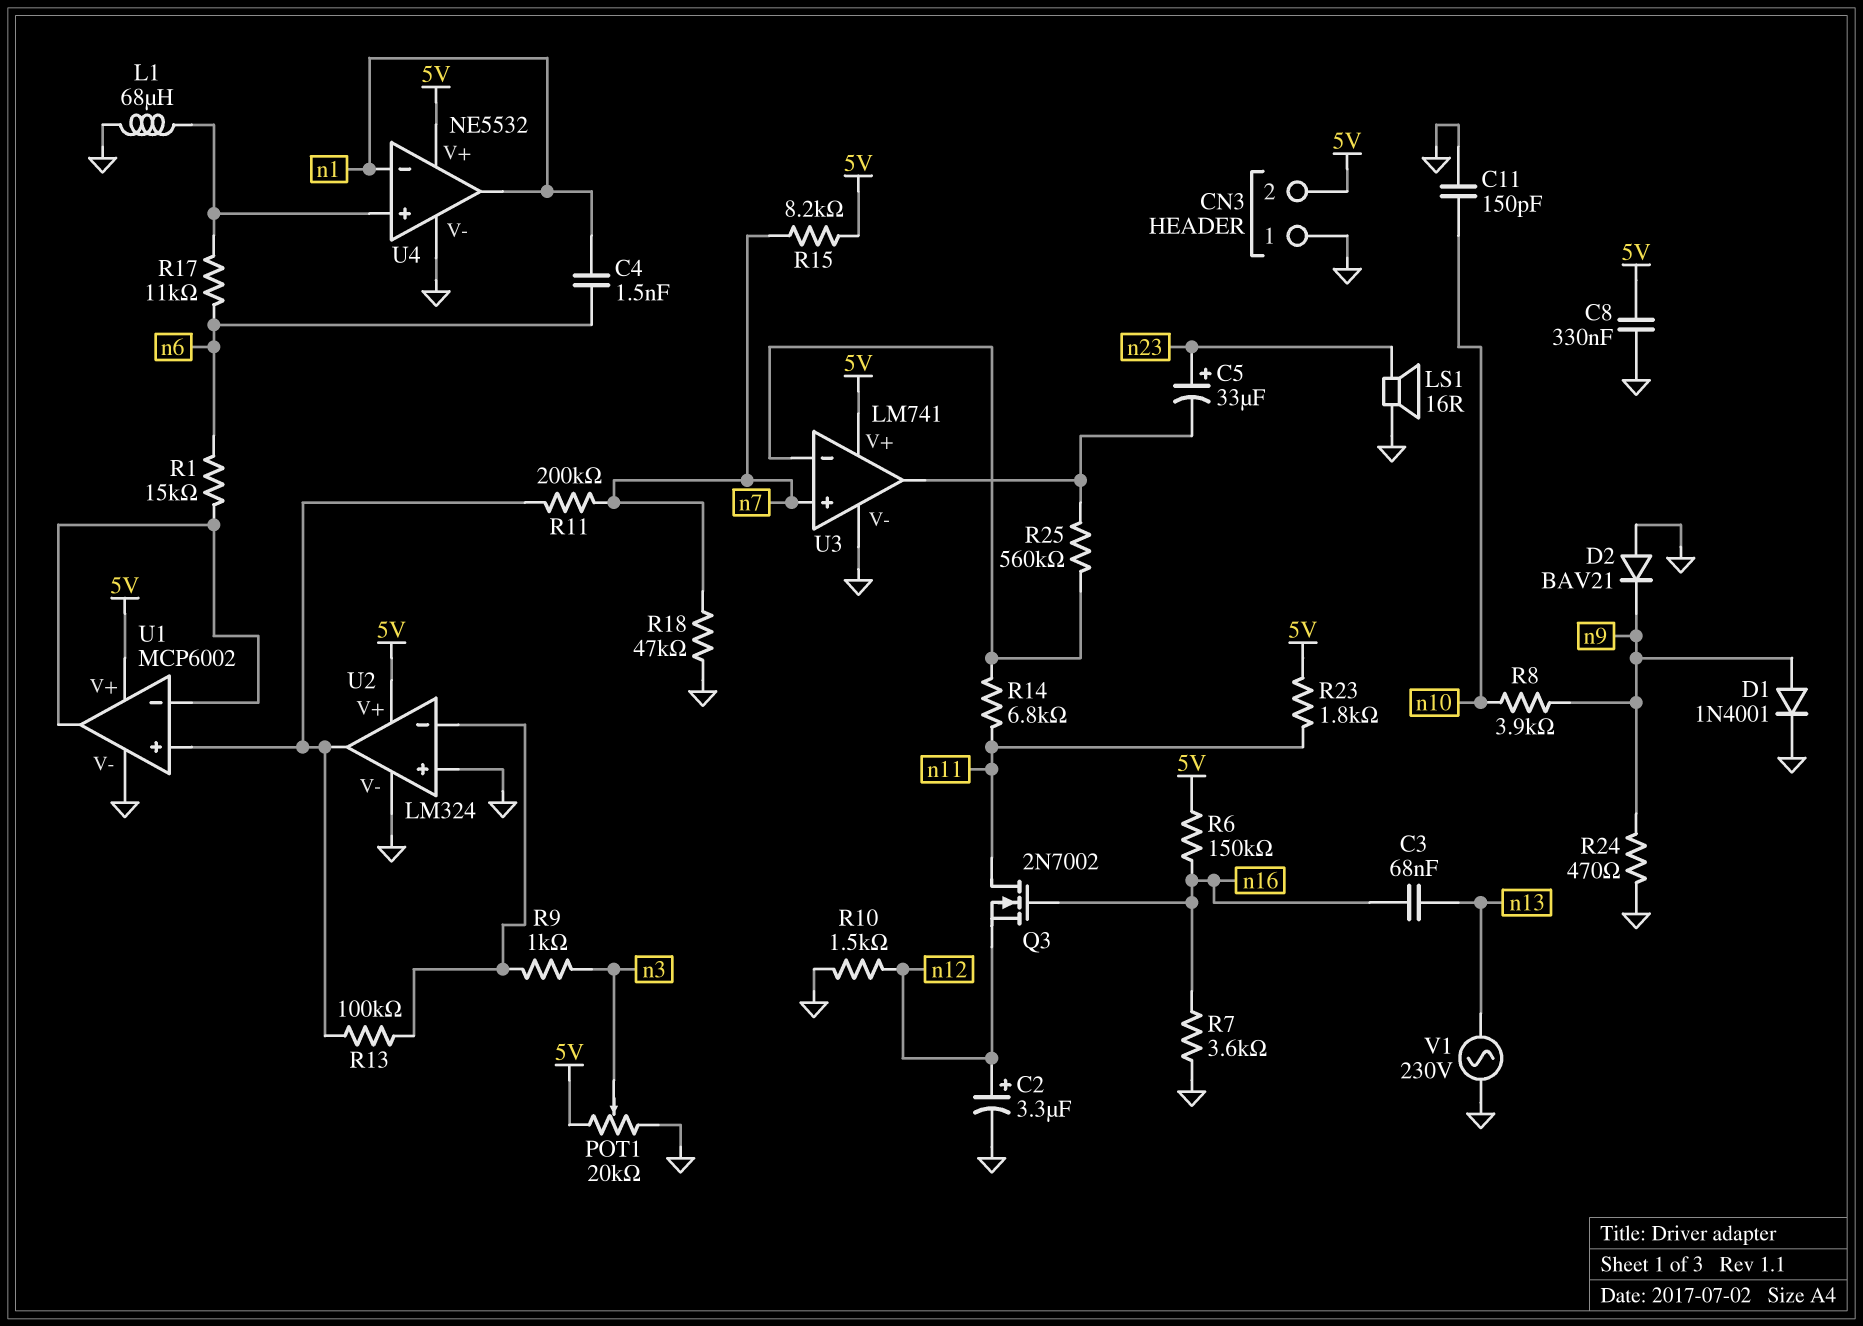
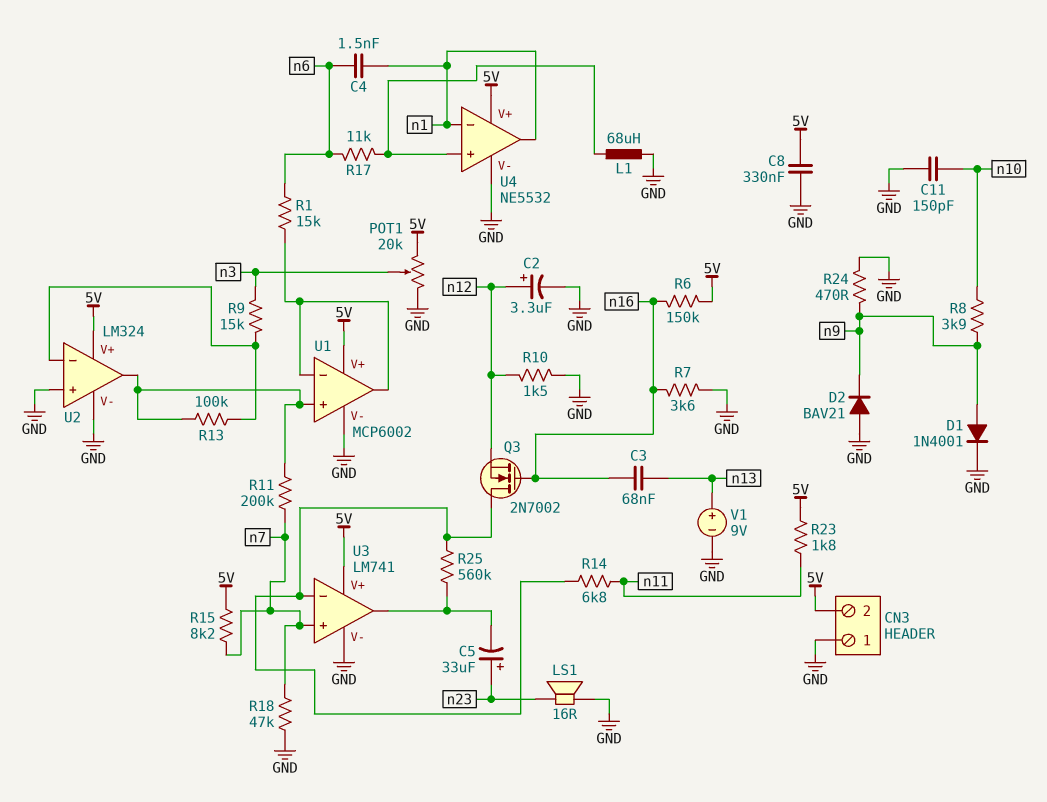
Q3: NMOS 2N7002 (G n16, D n11, S n12) -> NMOS 2N7002 (G n16, D U3/in-, S n12)
R9: 1k (U2/in-, n3) -> 15k (U2/in-, n3)
V1: AC 230V (GND, n13) -> 9V (plus n13, minus GND)

